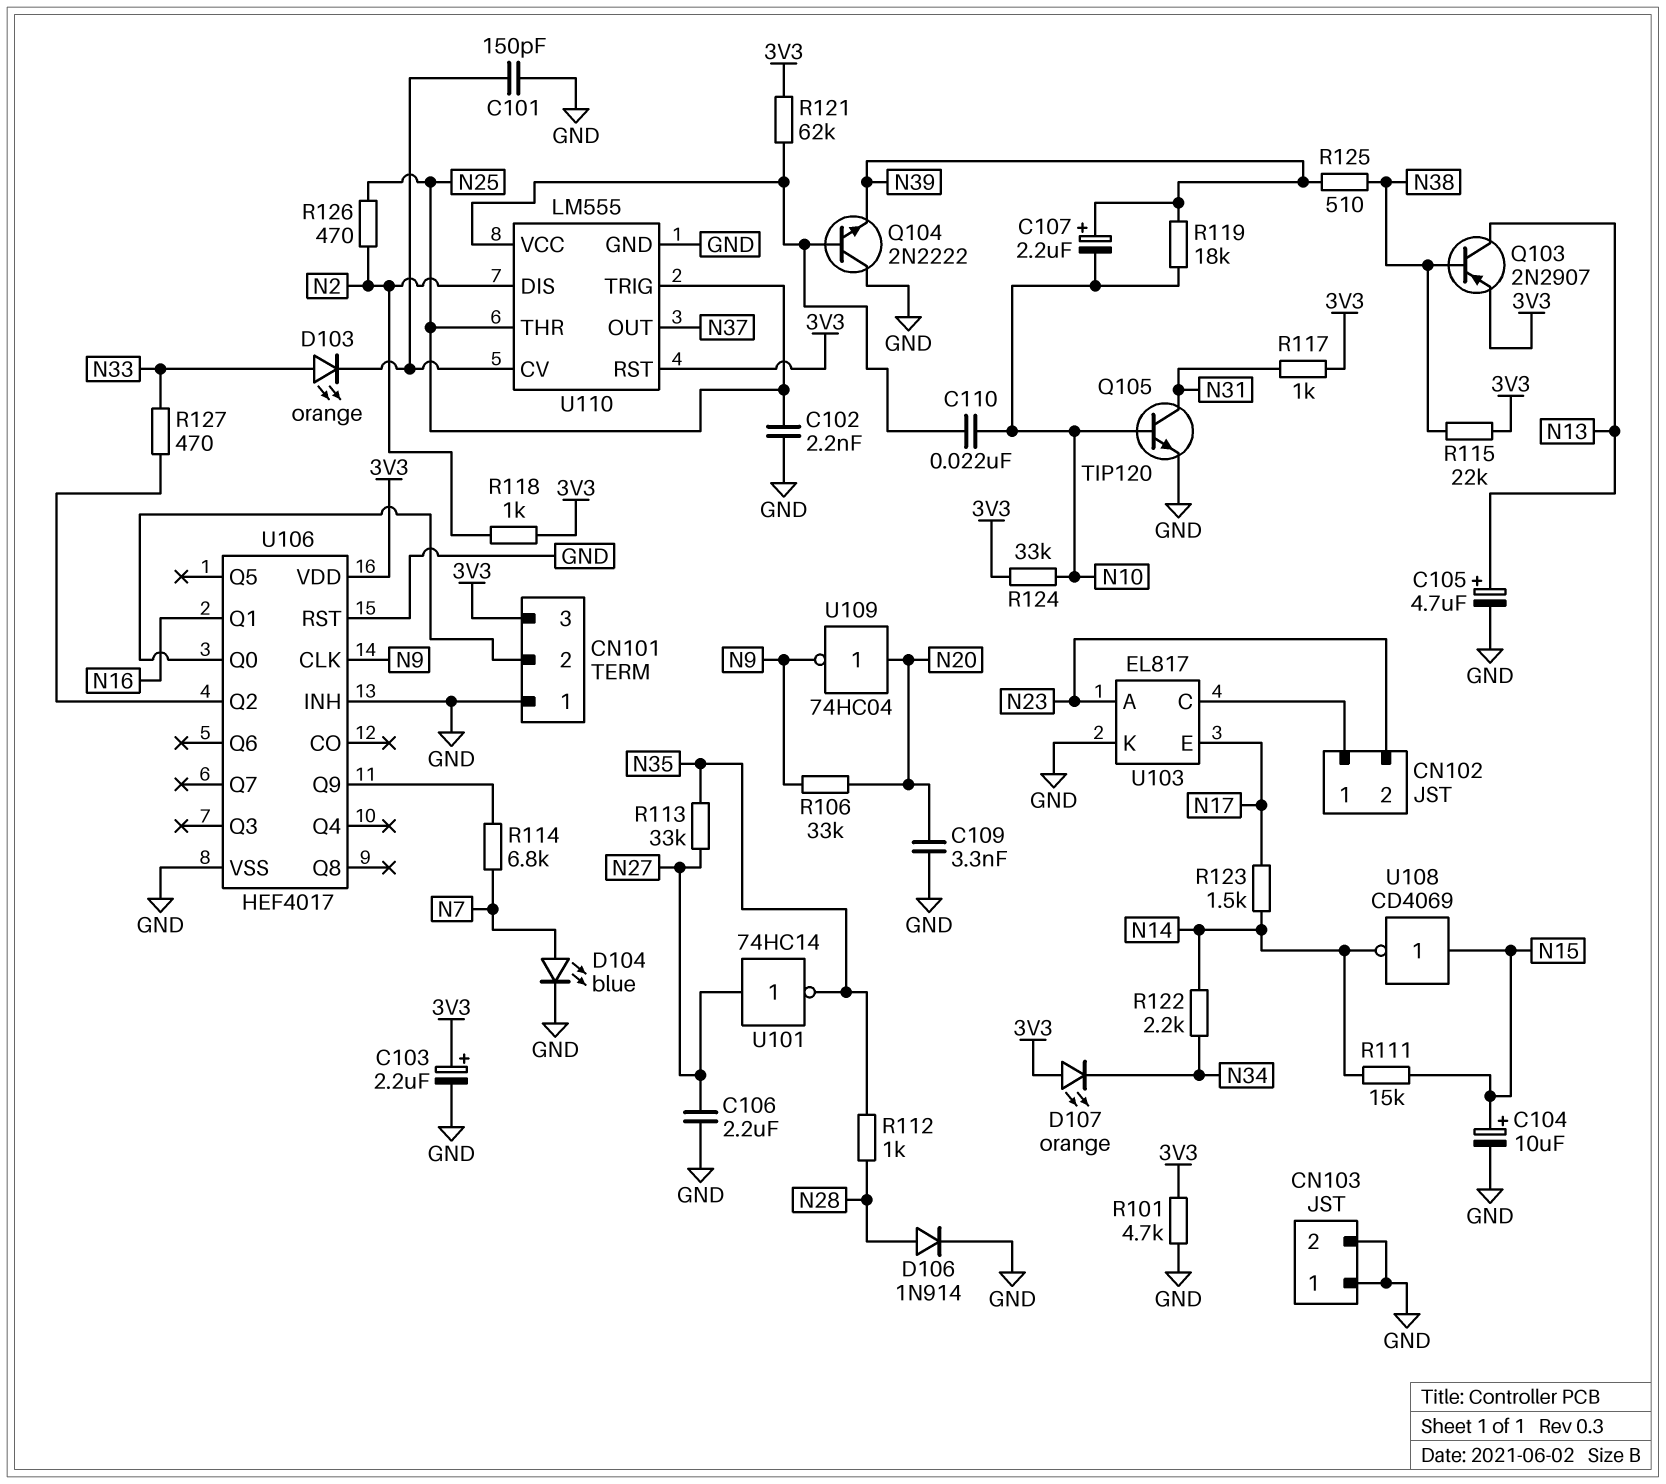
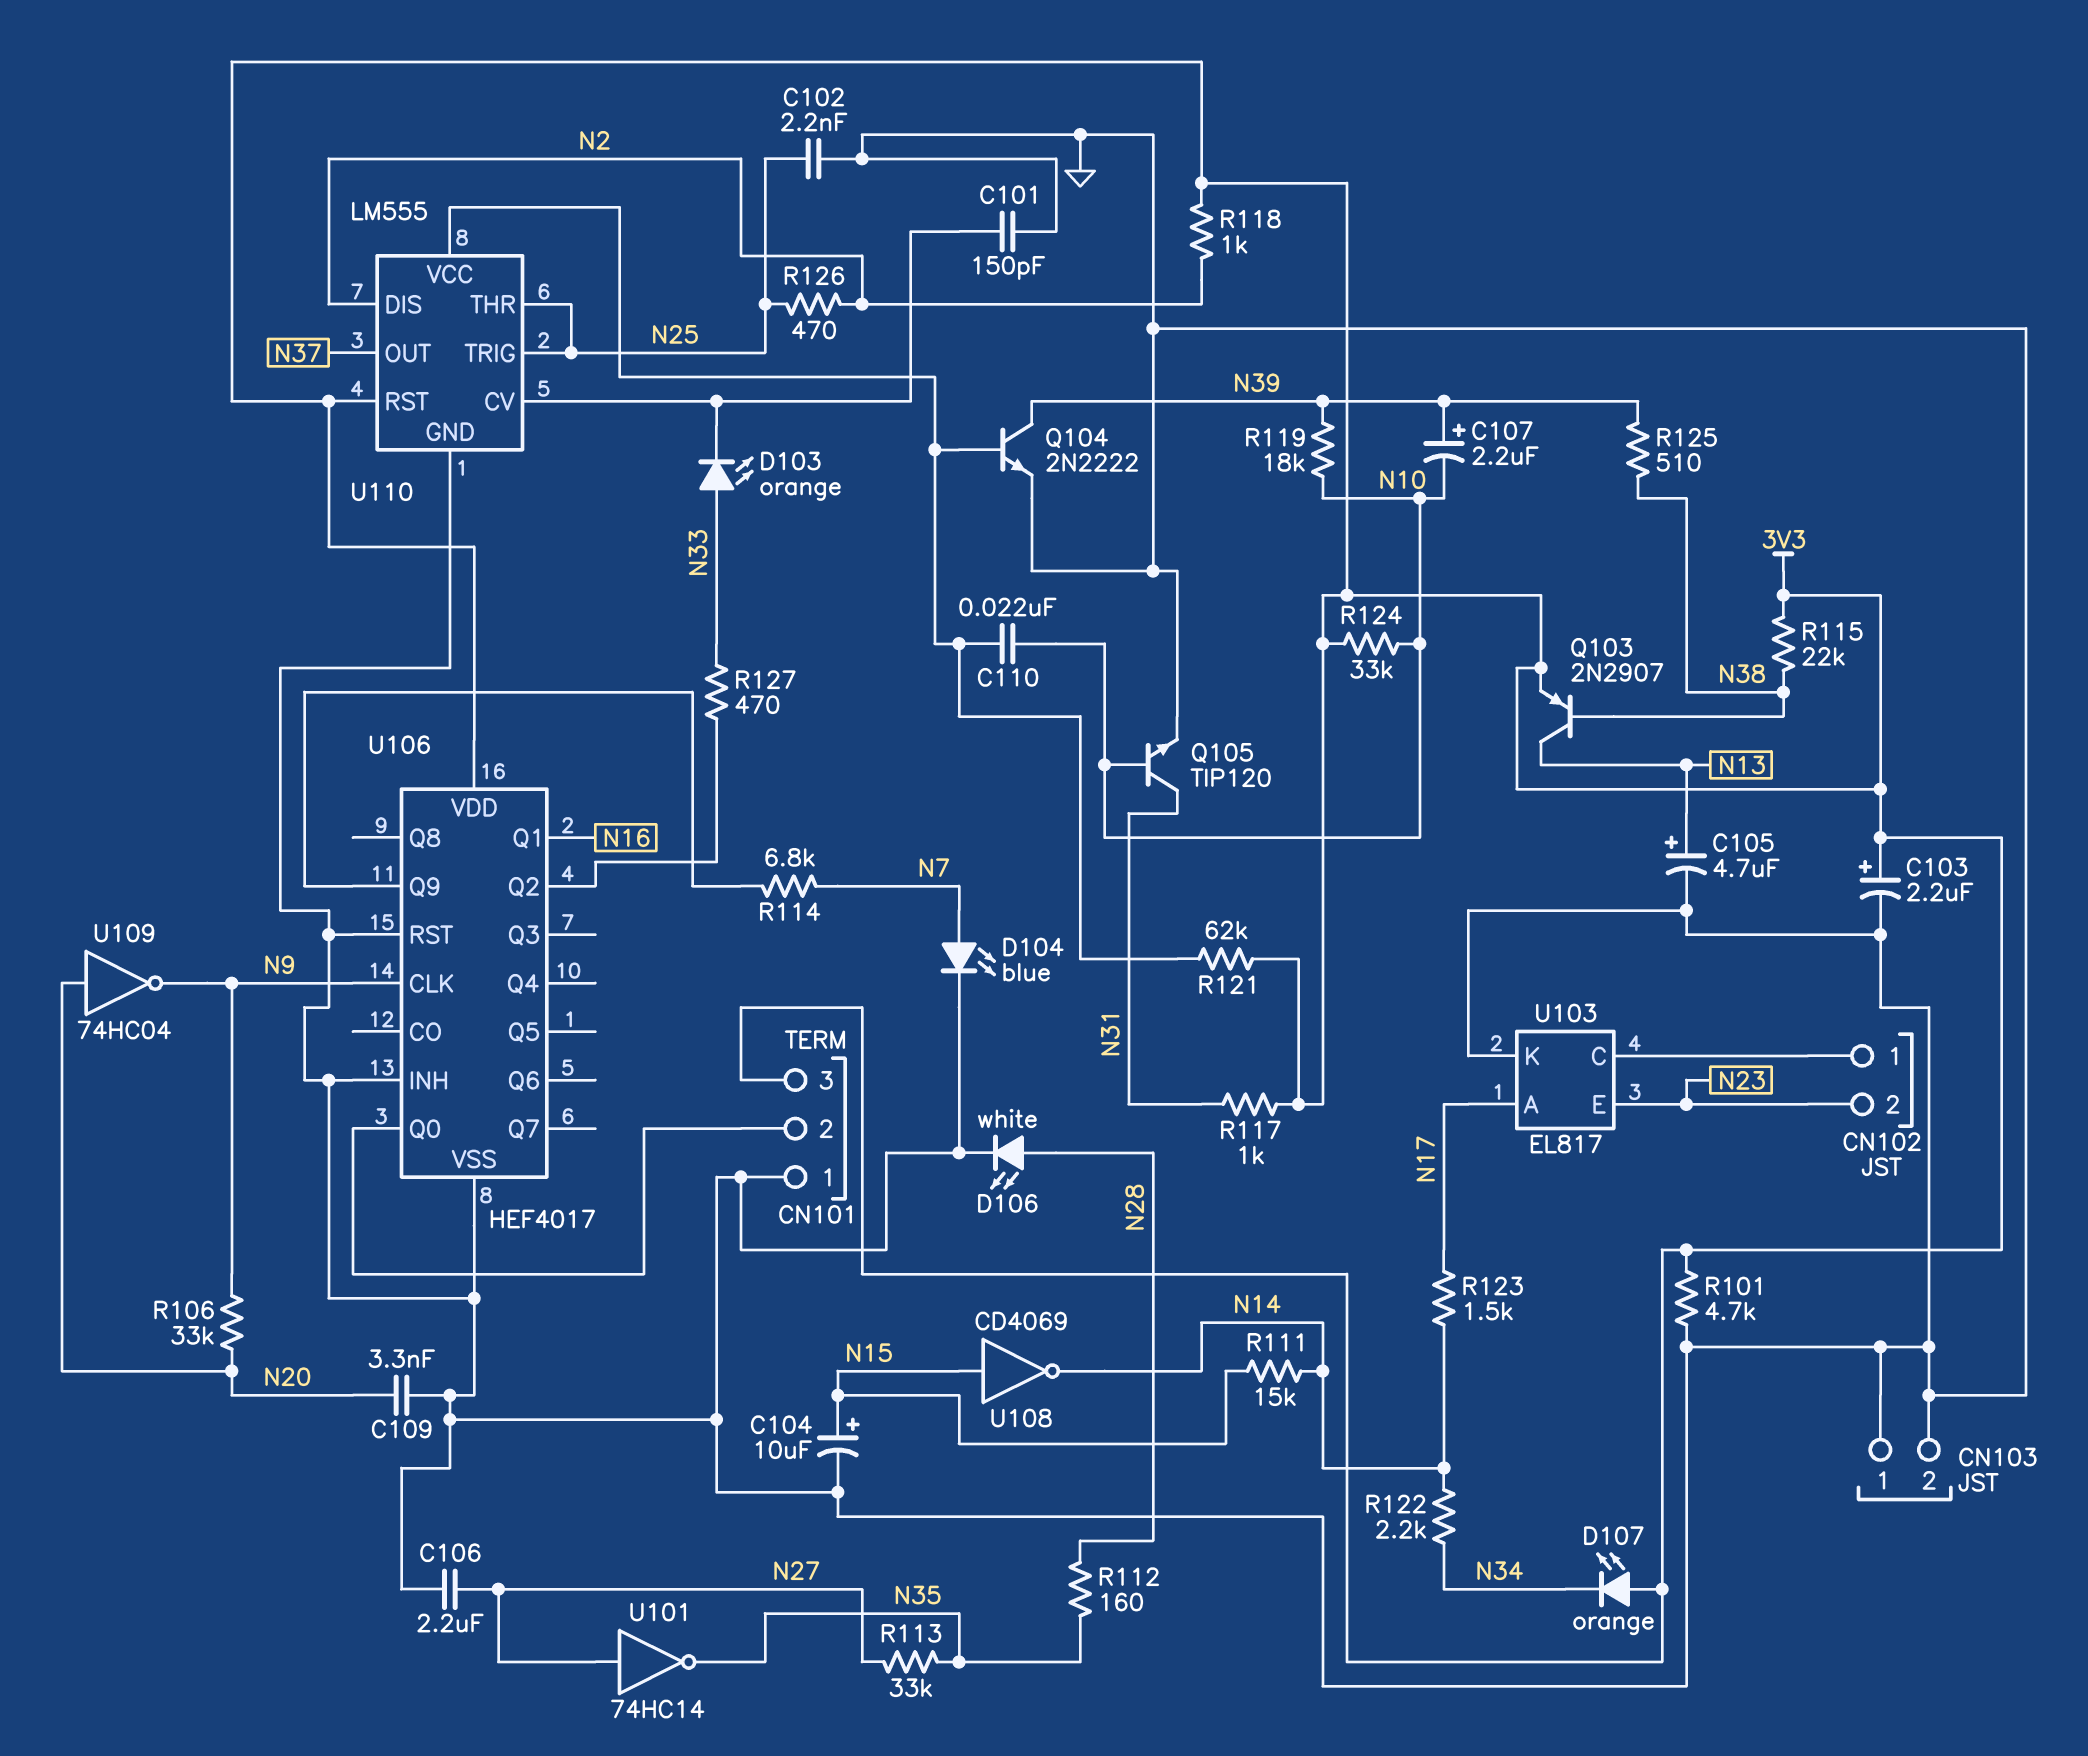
D106: diode 1N914 (A N28, K GND) -> LED white (A N28, K GND)
Q104: NPN 2N2222 (B U110/VCC, C GND, E N39) -> NPN 2N2222 (B U110/VCC, C N39, E GND)
R112: 1k (N28, N35) -> 160 (N28, N35)
U103 pin A: N23 -> N17
U103 pin E: N17 -> N23

